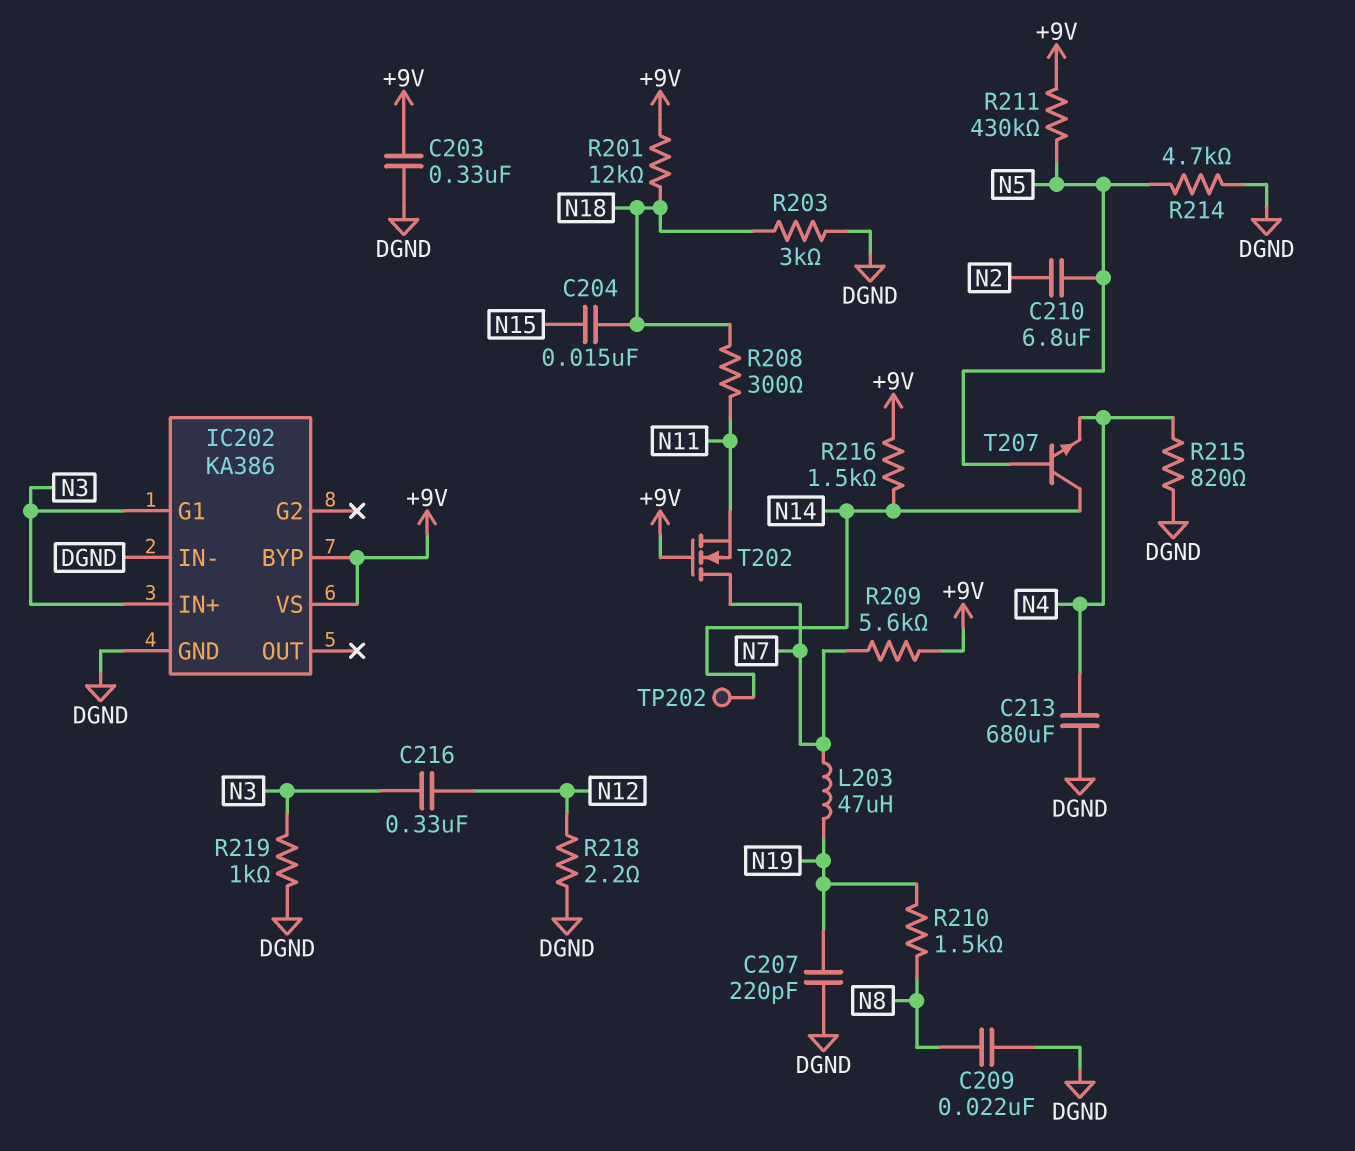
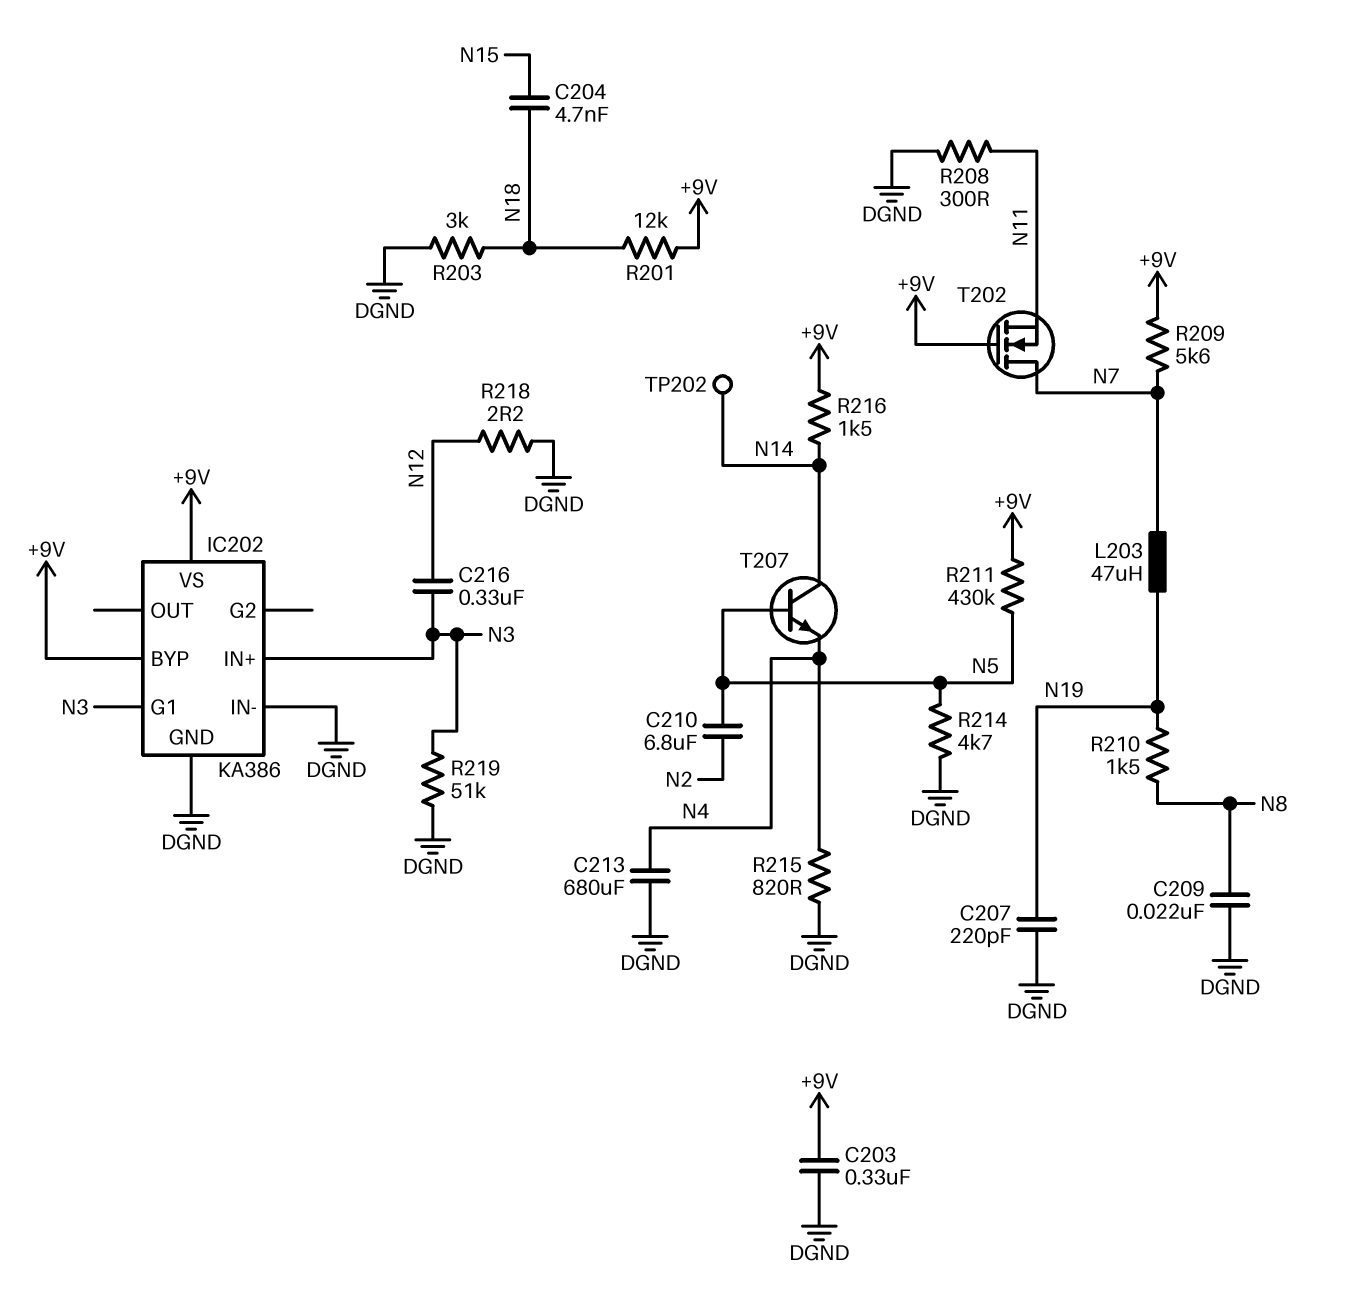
C204: 15nF (N15, N18) -> 4.7nF (N15, N18)
R208: 300 (N11, N18) -> 300 (DGND, N11)
R219: 1k (DGND, N3) -> 51k (DGND, N3)

